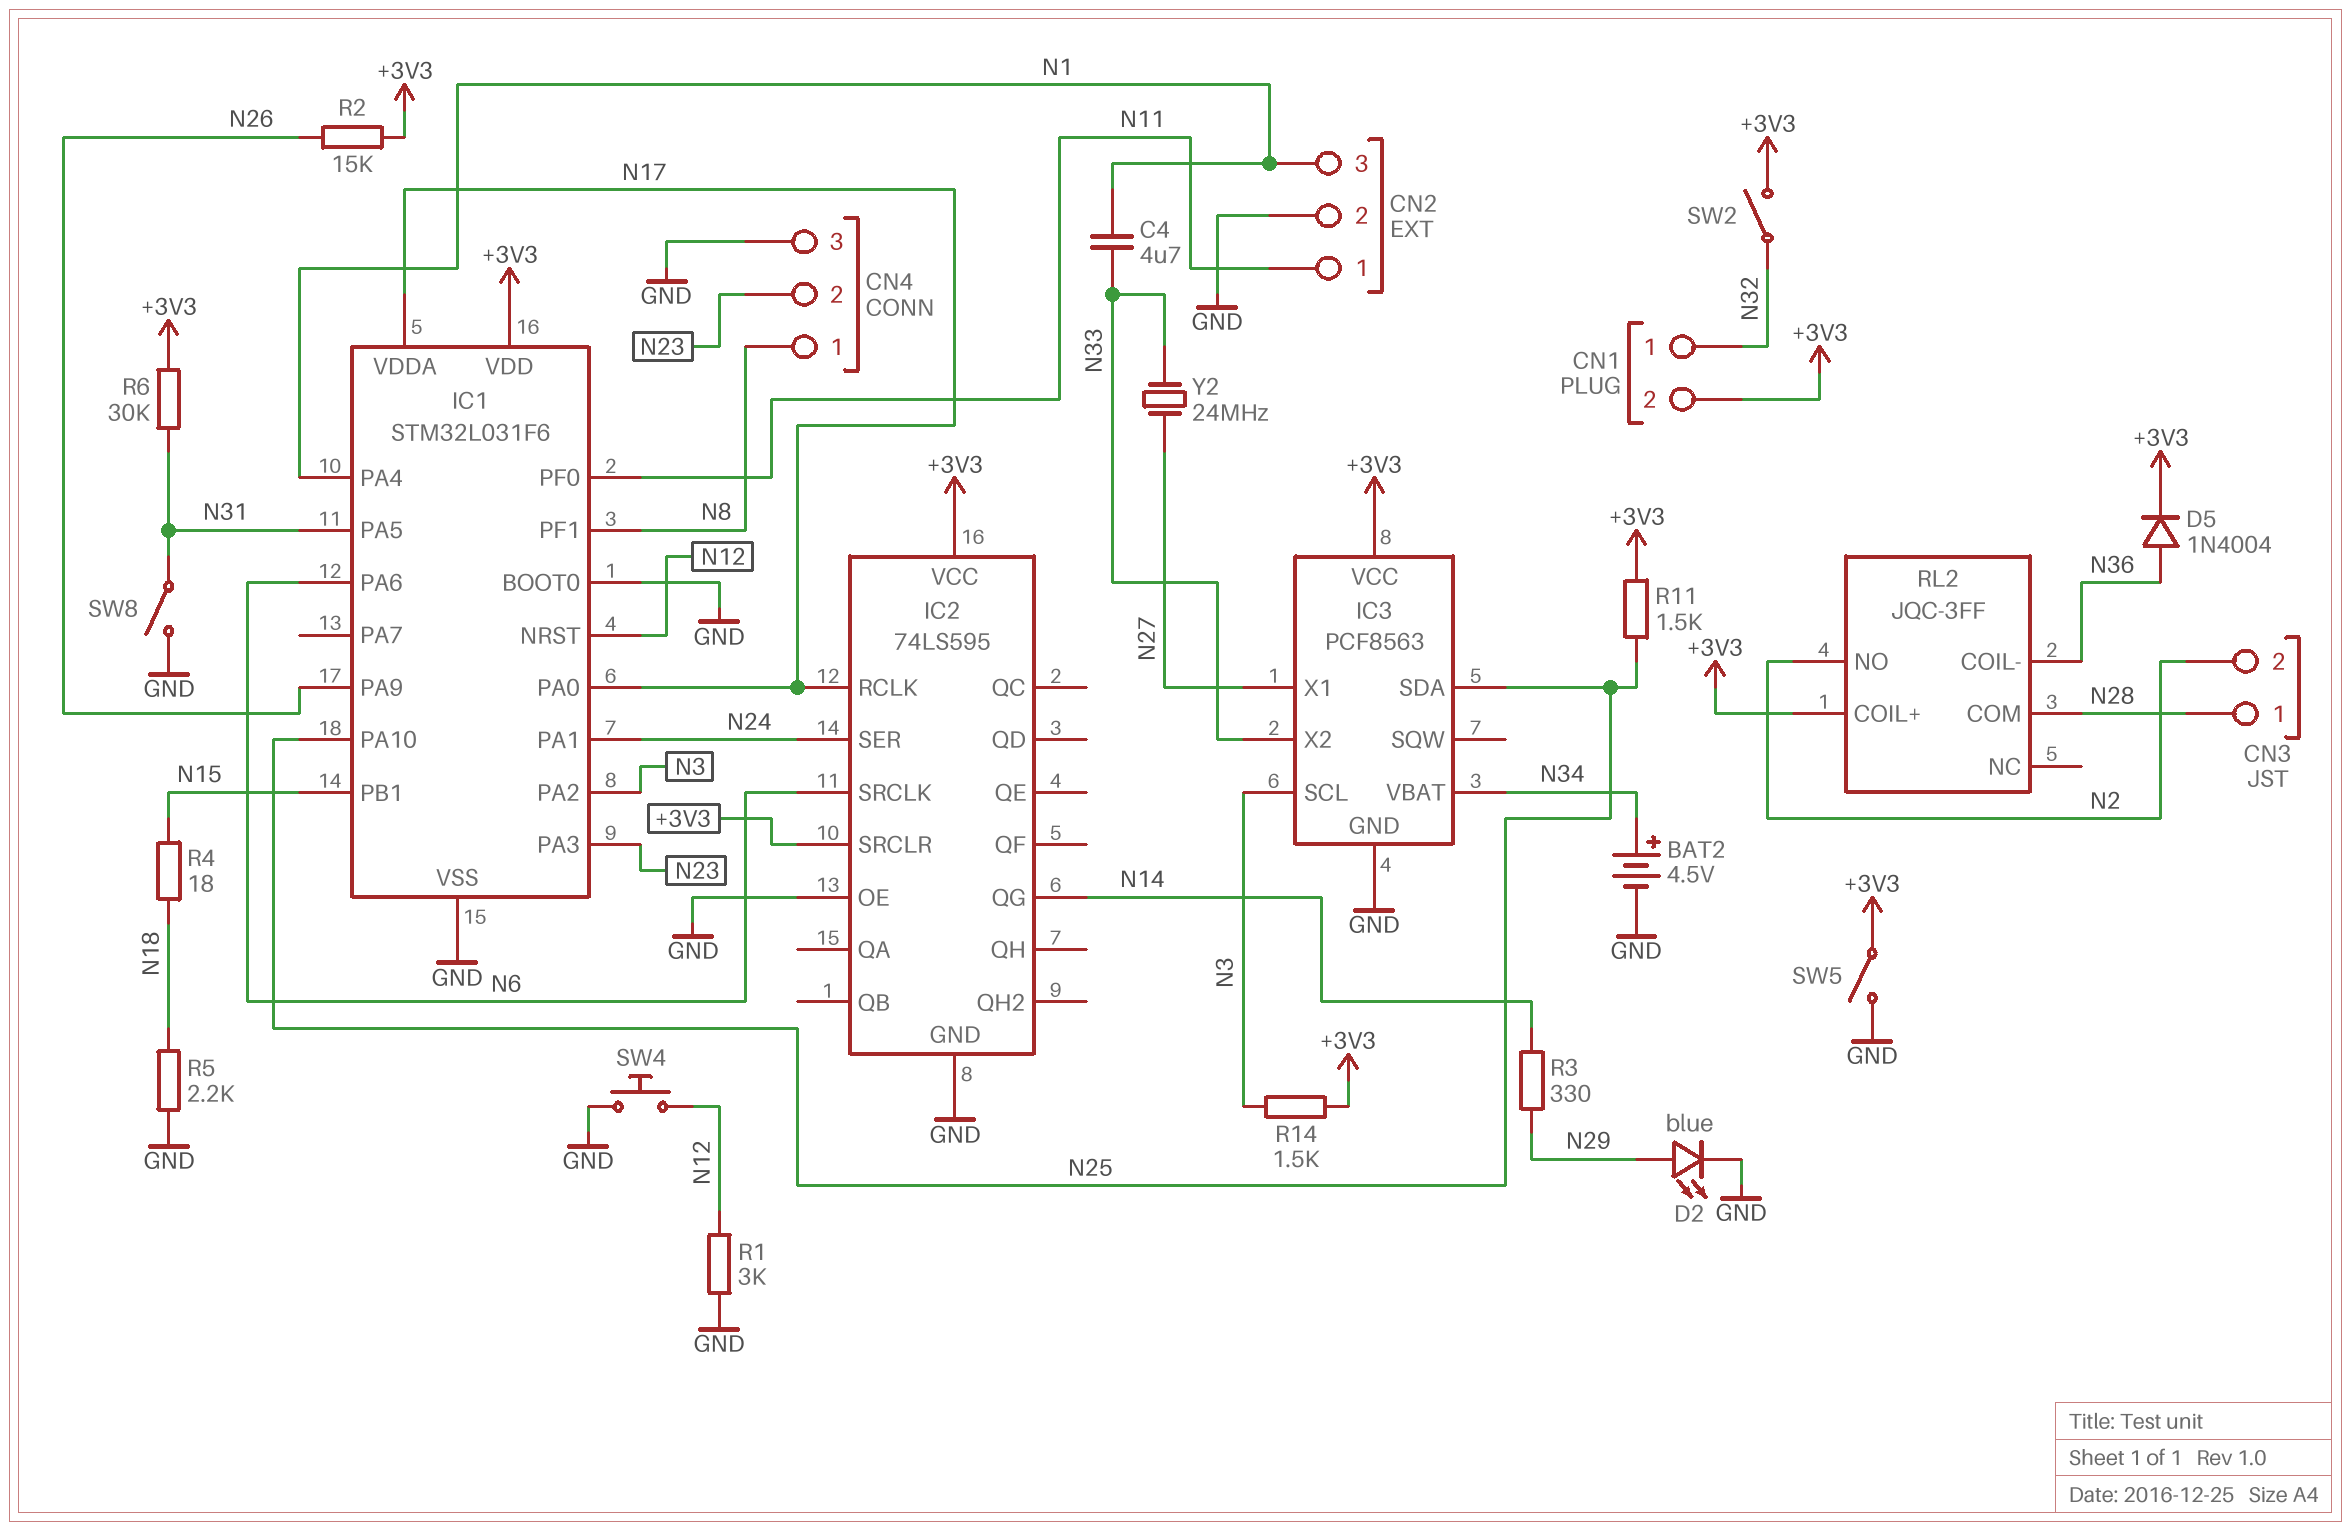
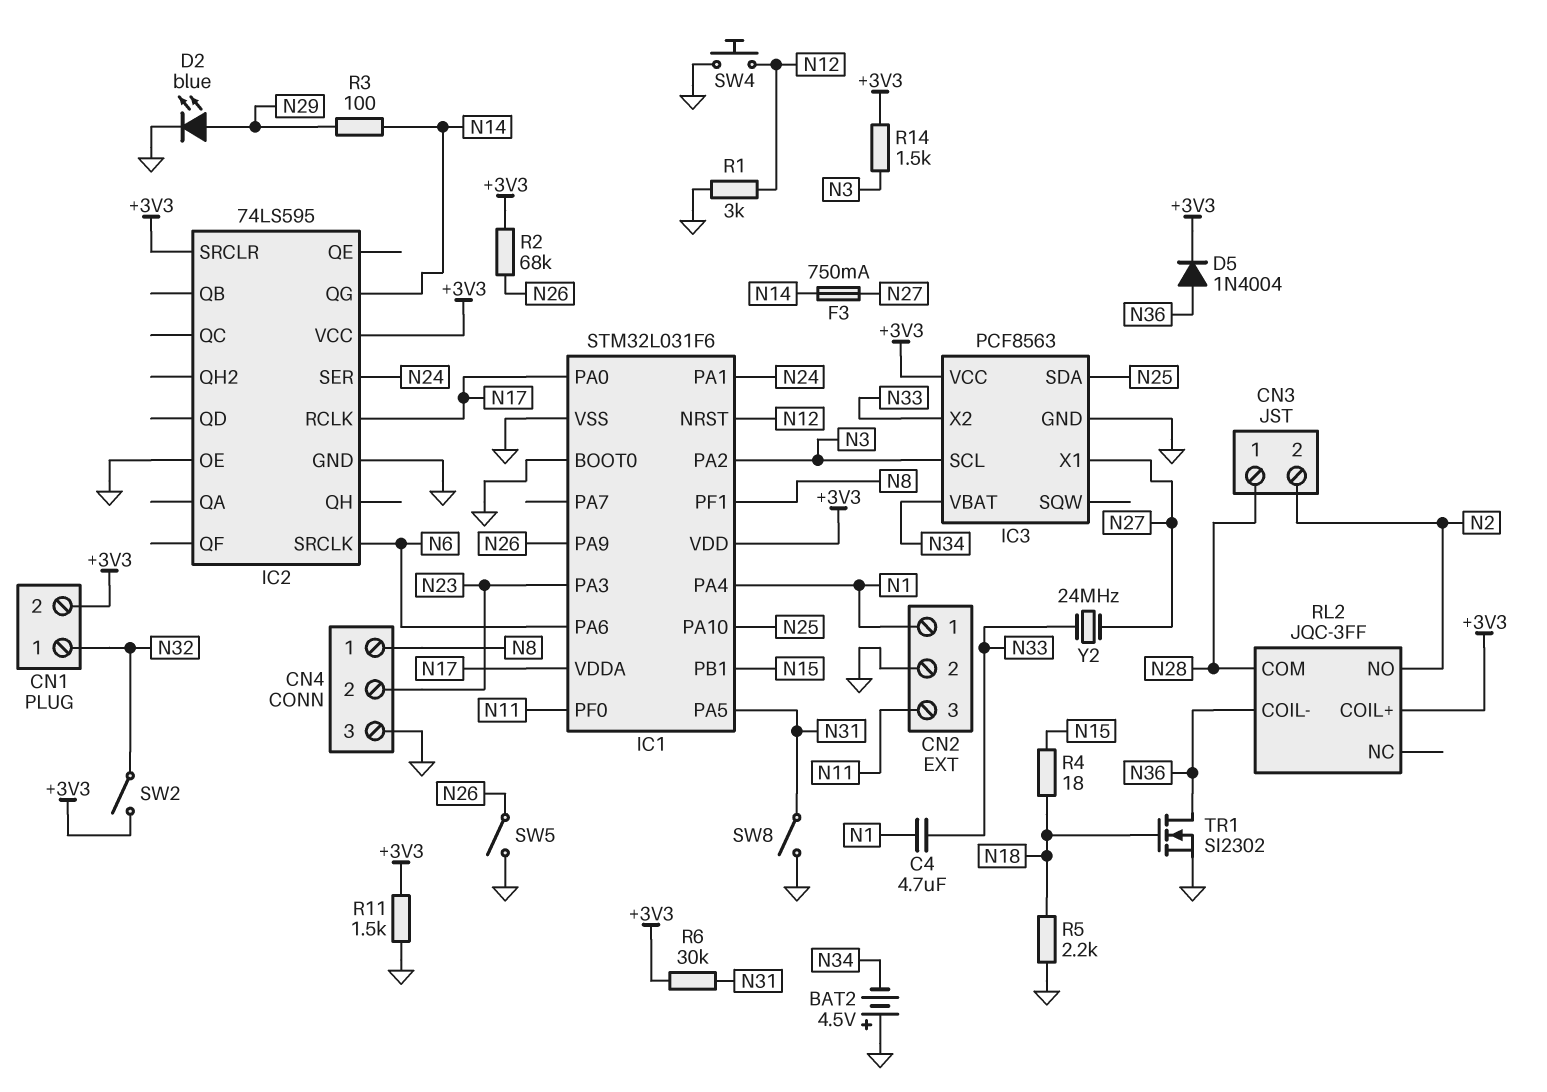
BAT2: 4.5V (plus N34, minus GND) -> 4.5V (plus GND, minus N34)
CN2 pin 1: N11 -> N1
CN2 pin 3: N1 -> N11
F3: none -> 750mA (N14, N27)
R2: 15k (+3V3, N26) -> 68k (+3V3, N26)
R3: 330 (N14, N29) -> 100 (N14, N29)
R11: 1.5k (+3V3, N25) -> 1.5k (+3V3, GND)
SW5: switch (+3V3, GND) -> switch (GND, N26)
TR1: none -> NMOS SI2302 (G N18, D N36, S GND)

